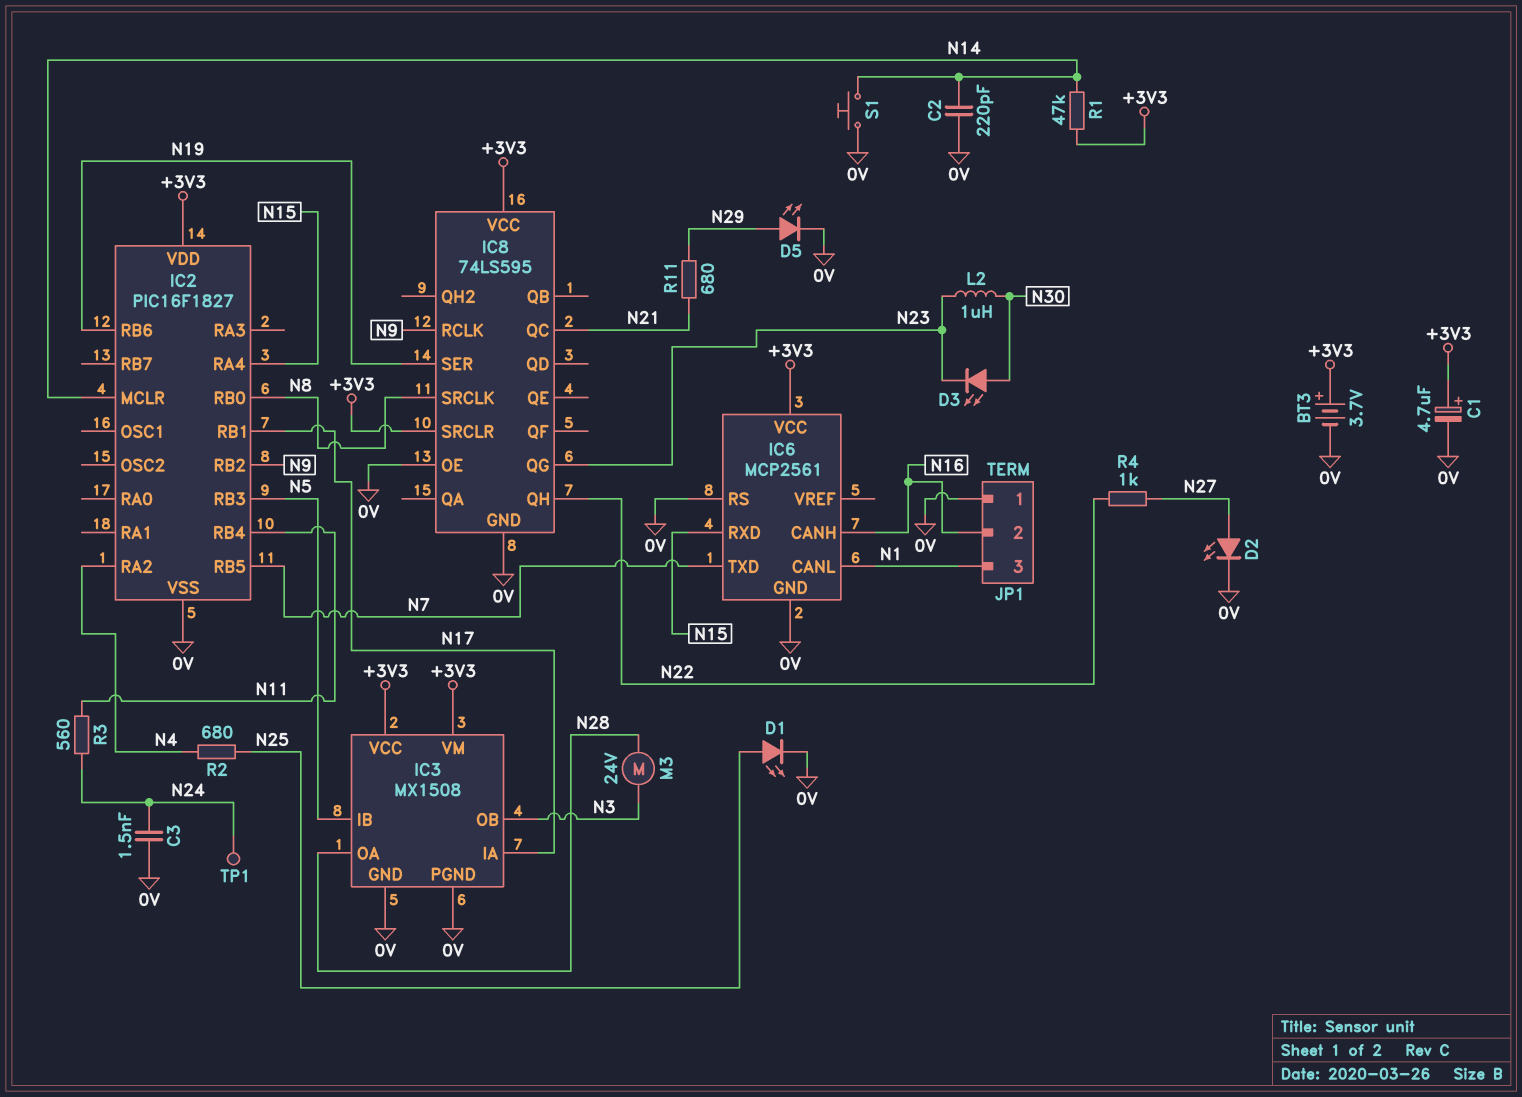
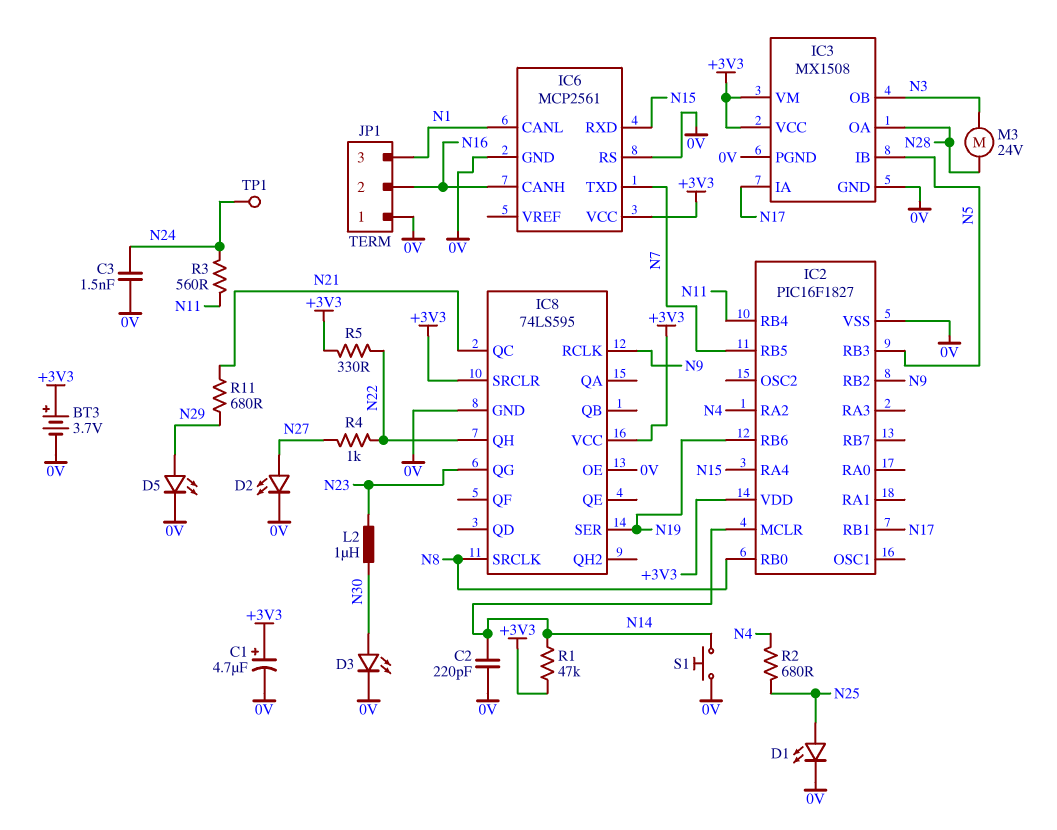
D3: LED (A N30, K N23) -> LED (A N30, K 0V)
R5: none -> 330 (+3V3, N22)

